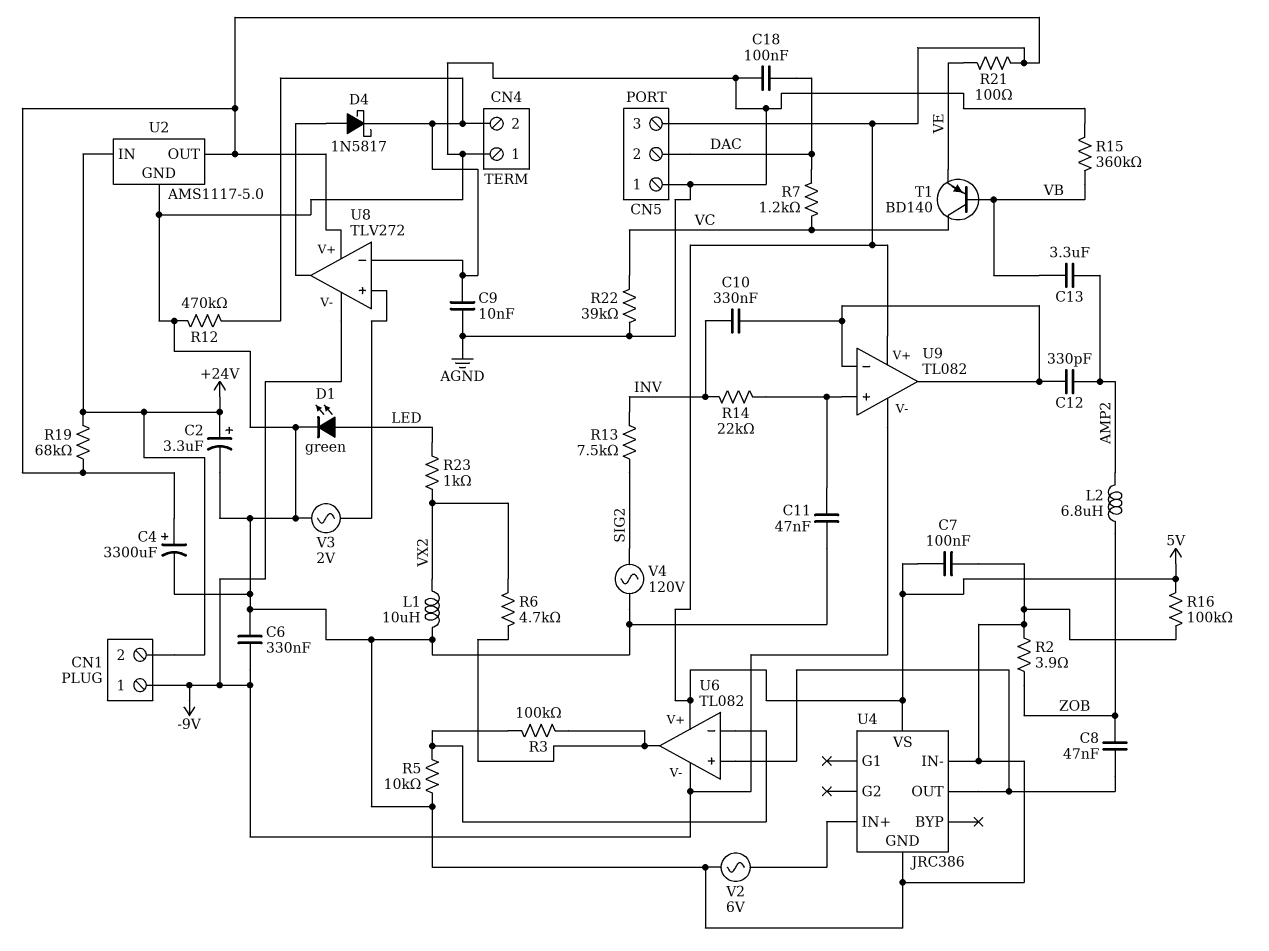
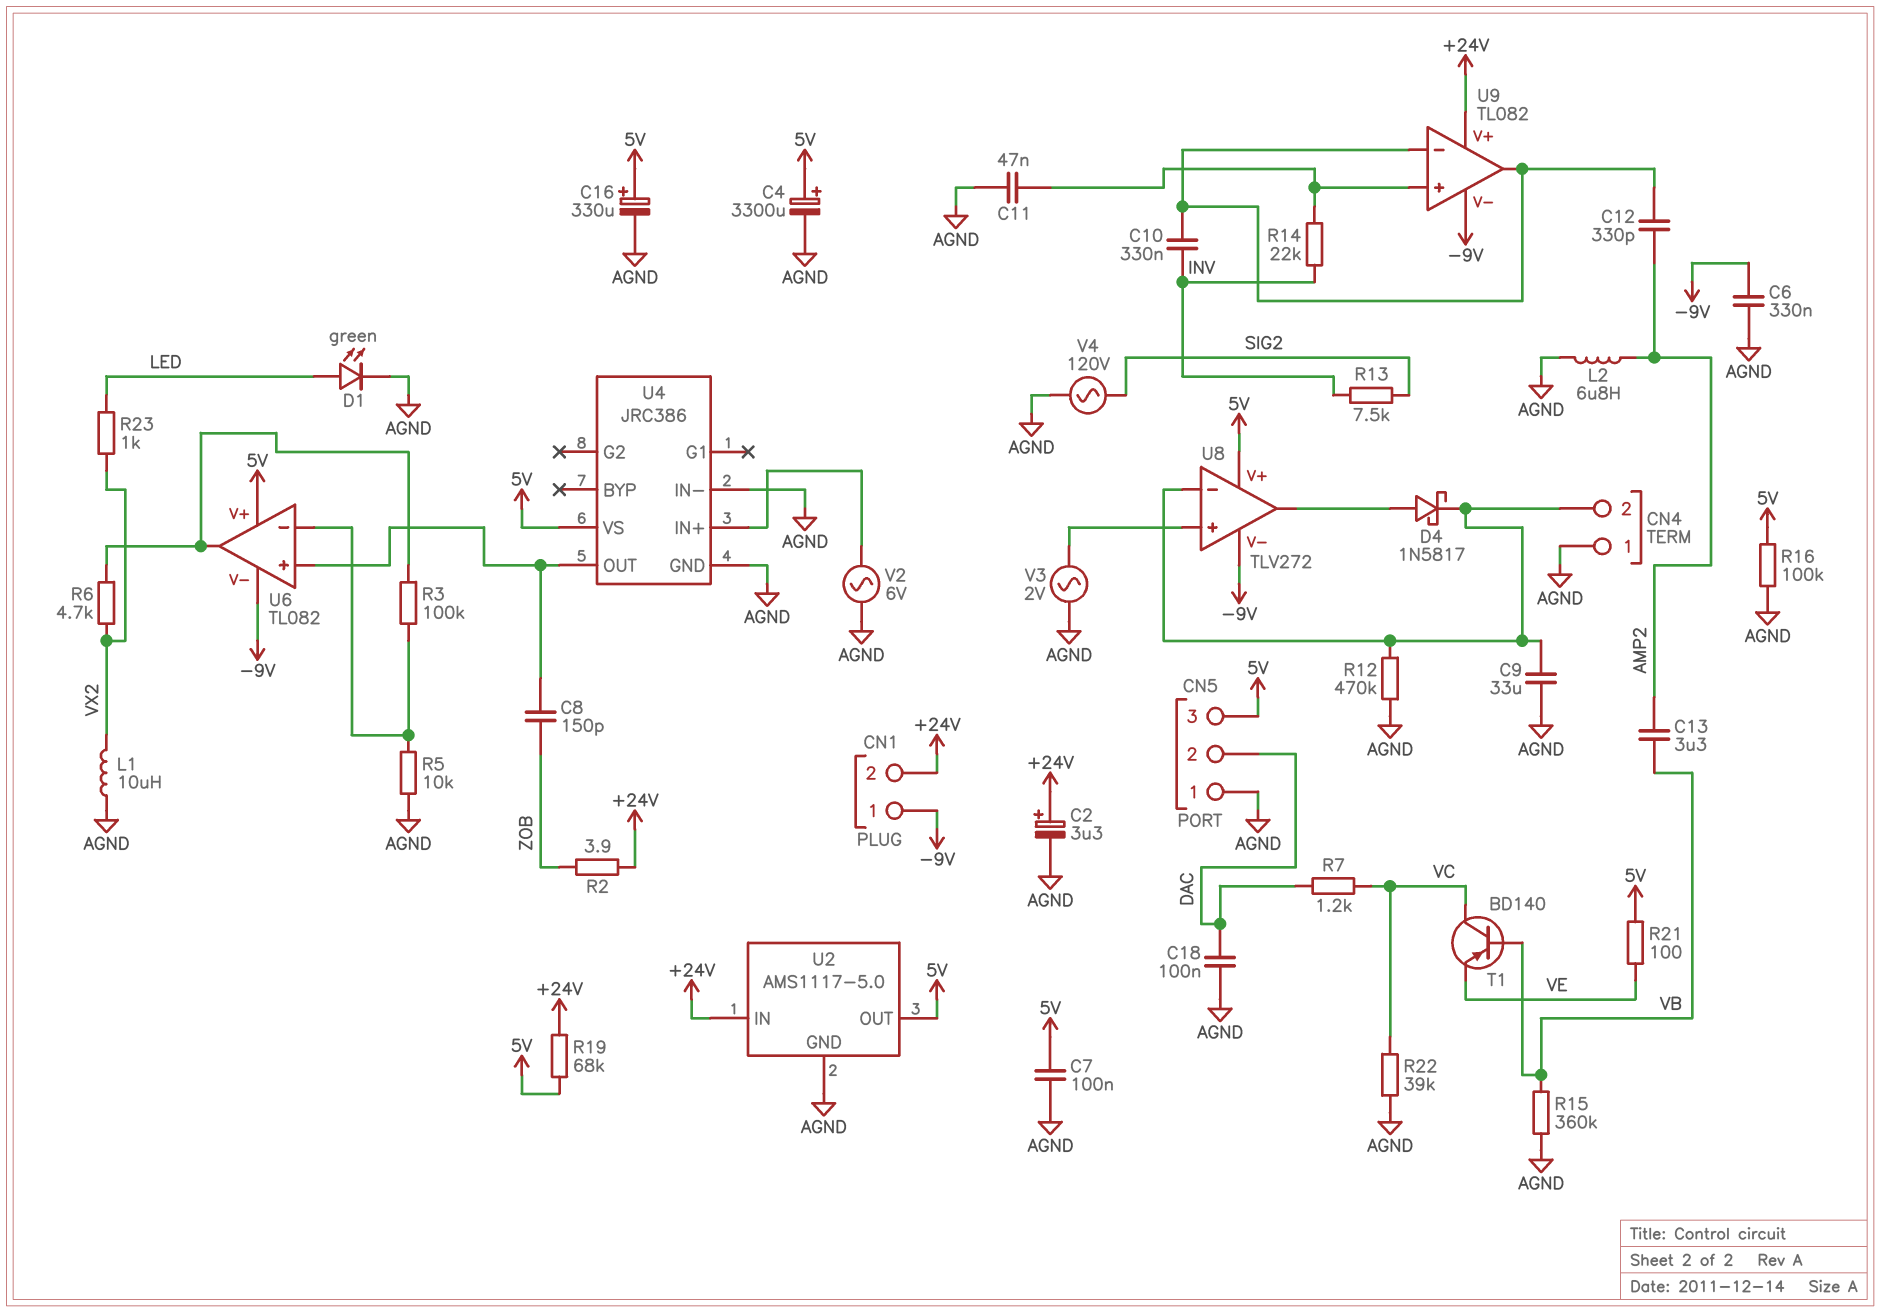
C8: 47nF (U4/OUT, ZOB) -> 150pF (U4/OUT, ZOB)
C9: 10nF (AGND, CN4/2) -> 33uF (AGND, CN4/2)
C16: none -> 330uF (plus 5V, minus AGND)
L2: 6.8uH (AMP2, ZOB) -> 6.8uH (AGND, AMP2)
R2: 3.9 (AGND, ZOB) -> 3.9 (+24V, ZOB)
U9 pin V+: 5V -> +24V

